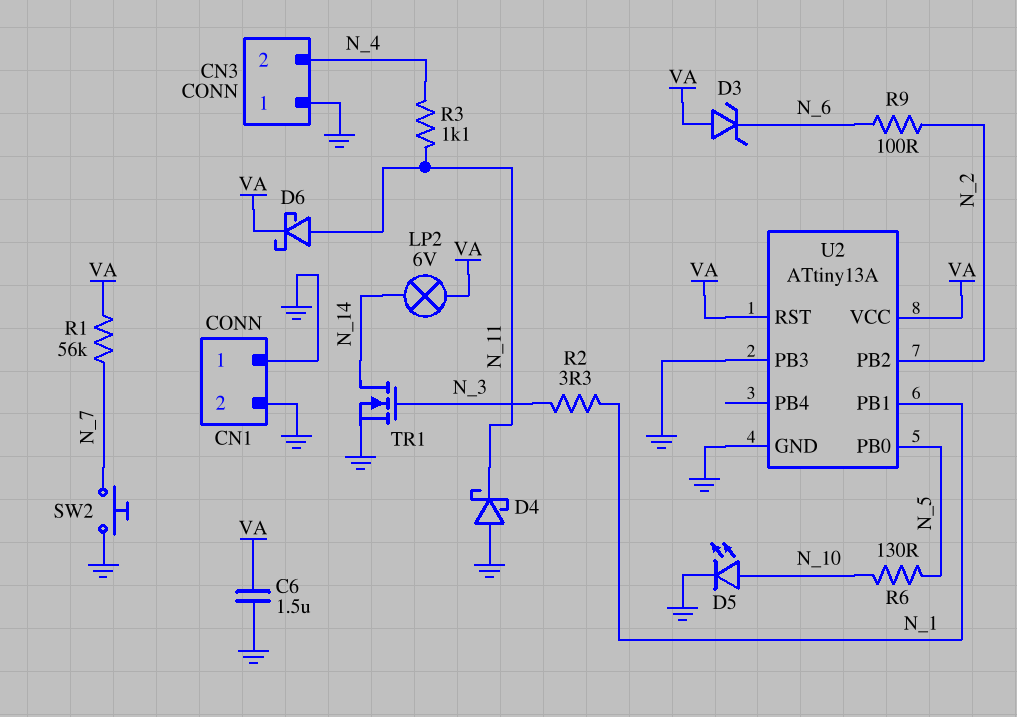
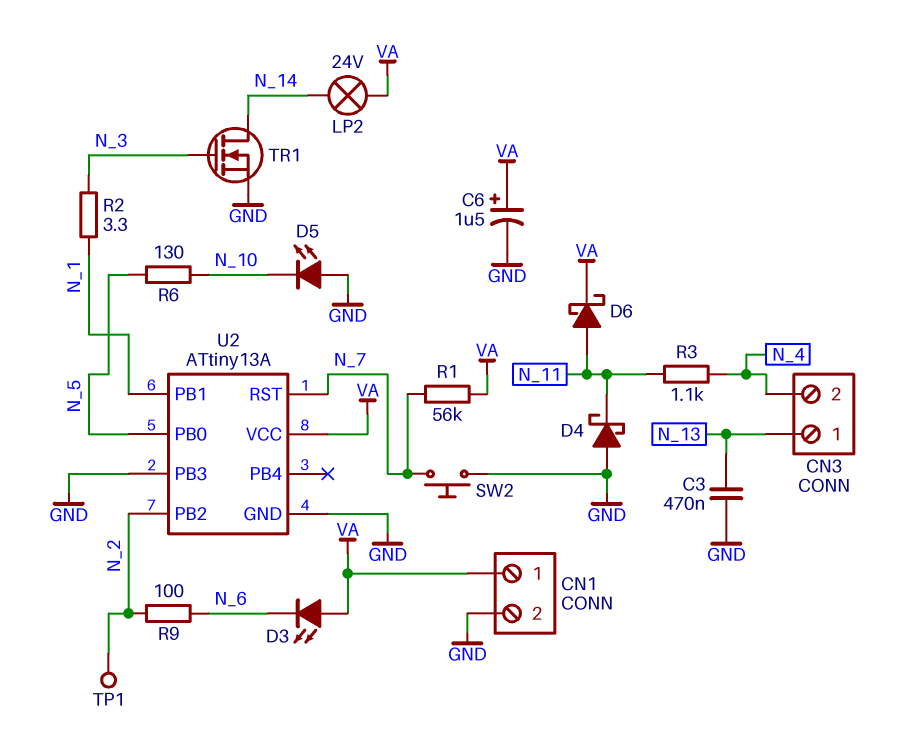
C3: none -> 470nF (GND, N_13)
C6: 1.5uF (GND, VA) -> 1.5uF (plus VA, minus GND)
CN1 pin 1: GND -> VA
CN3 pin 1: GND -> N_13
D3: zener (A VA, K N_6) -> LED (A VA, K N_6)
D5: LED (A N_10, K GND) -> LED (A GND, K N_10)
LP2: lamp 6V (N_14, VA) -> lamp 24V (N_14, VA)
TP1: none -> test point (N_2)
U2 pin RST: VA -> N_7

